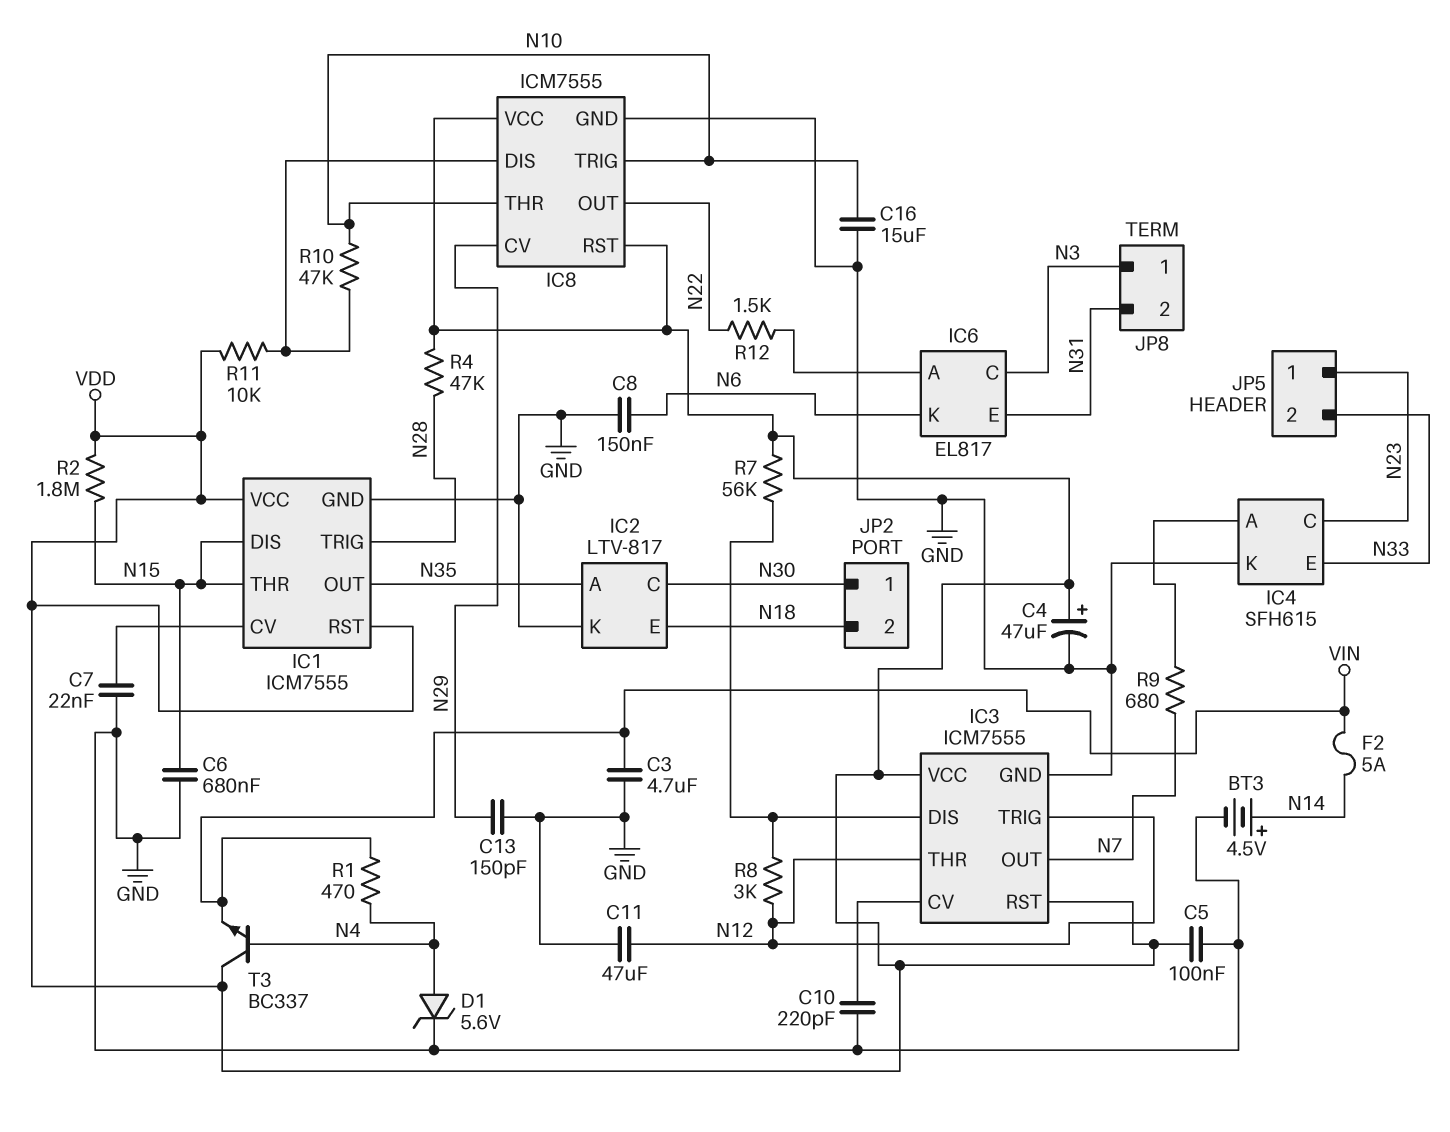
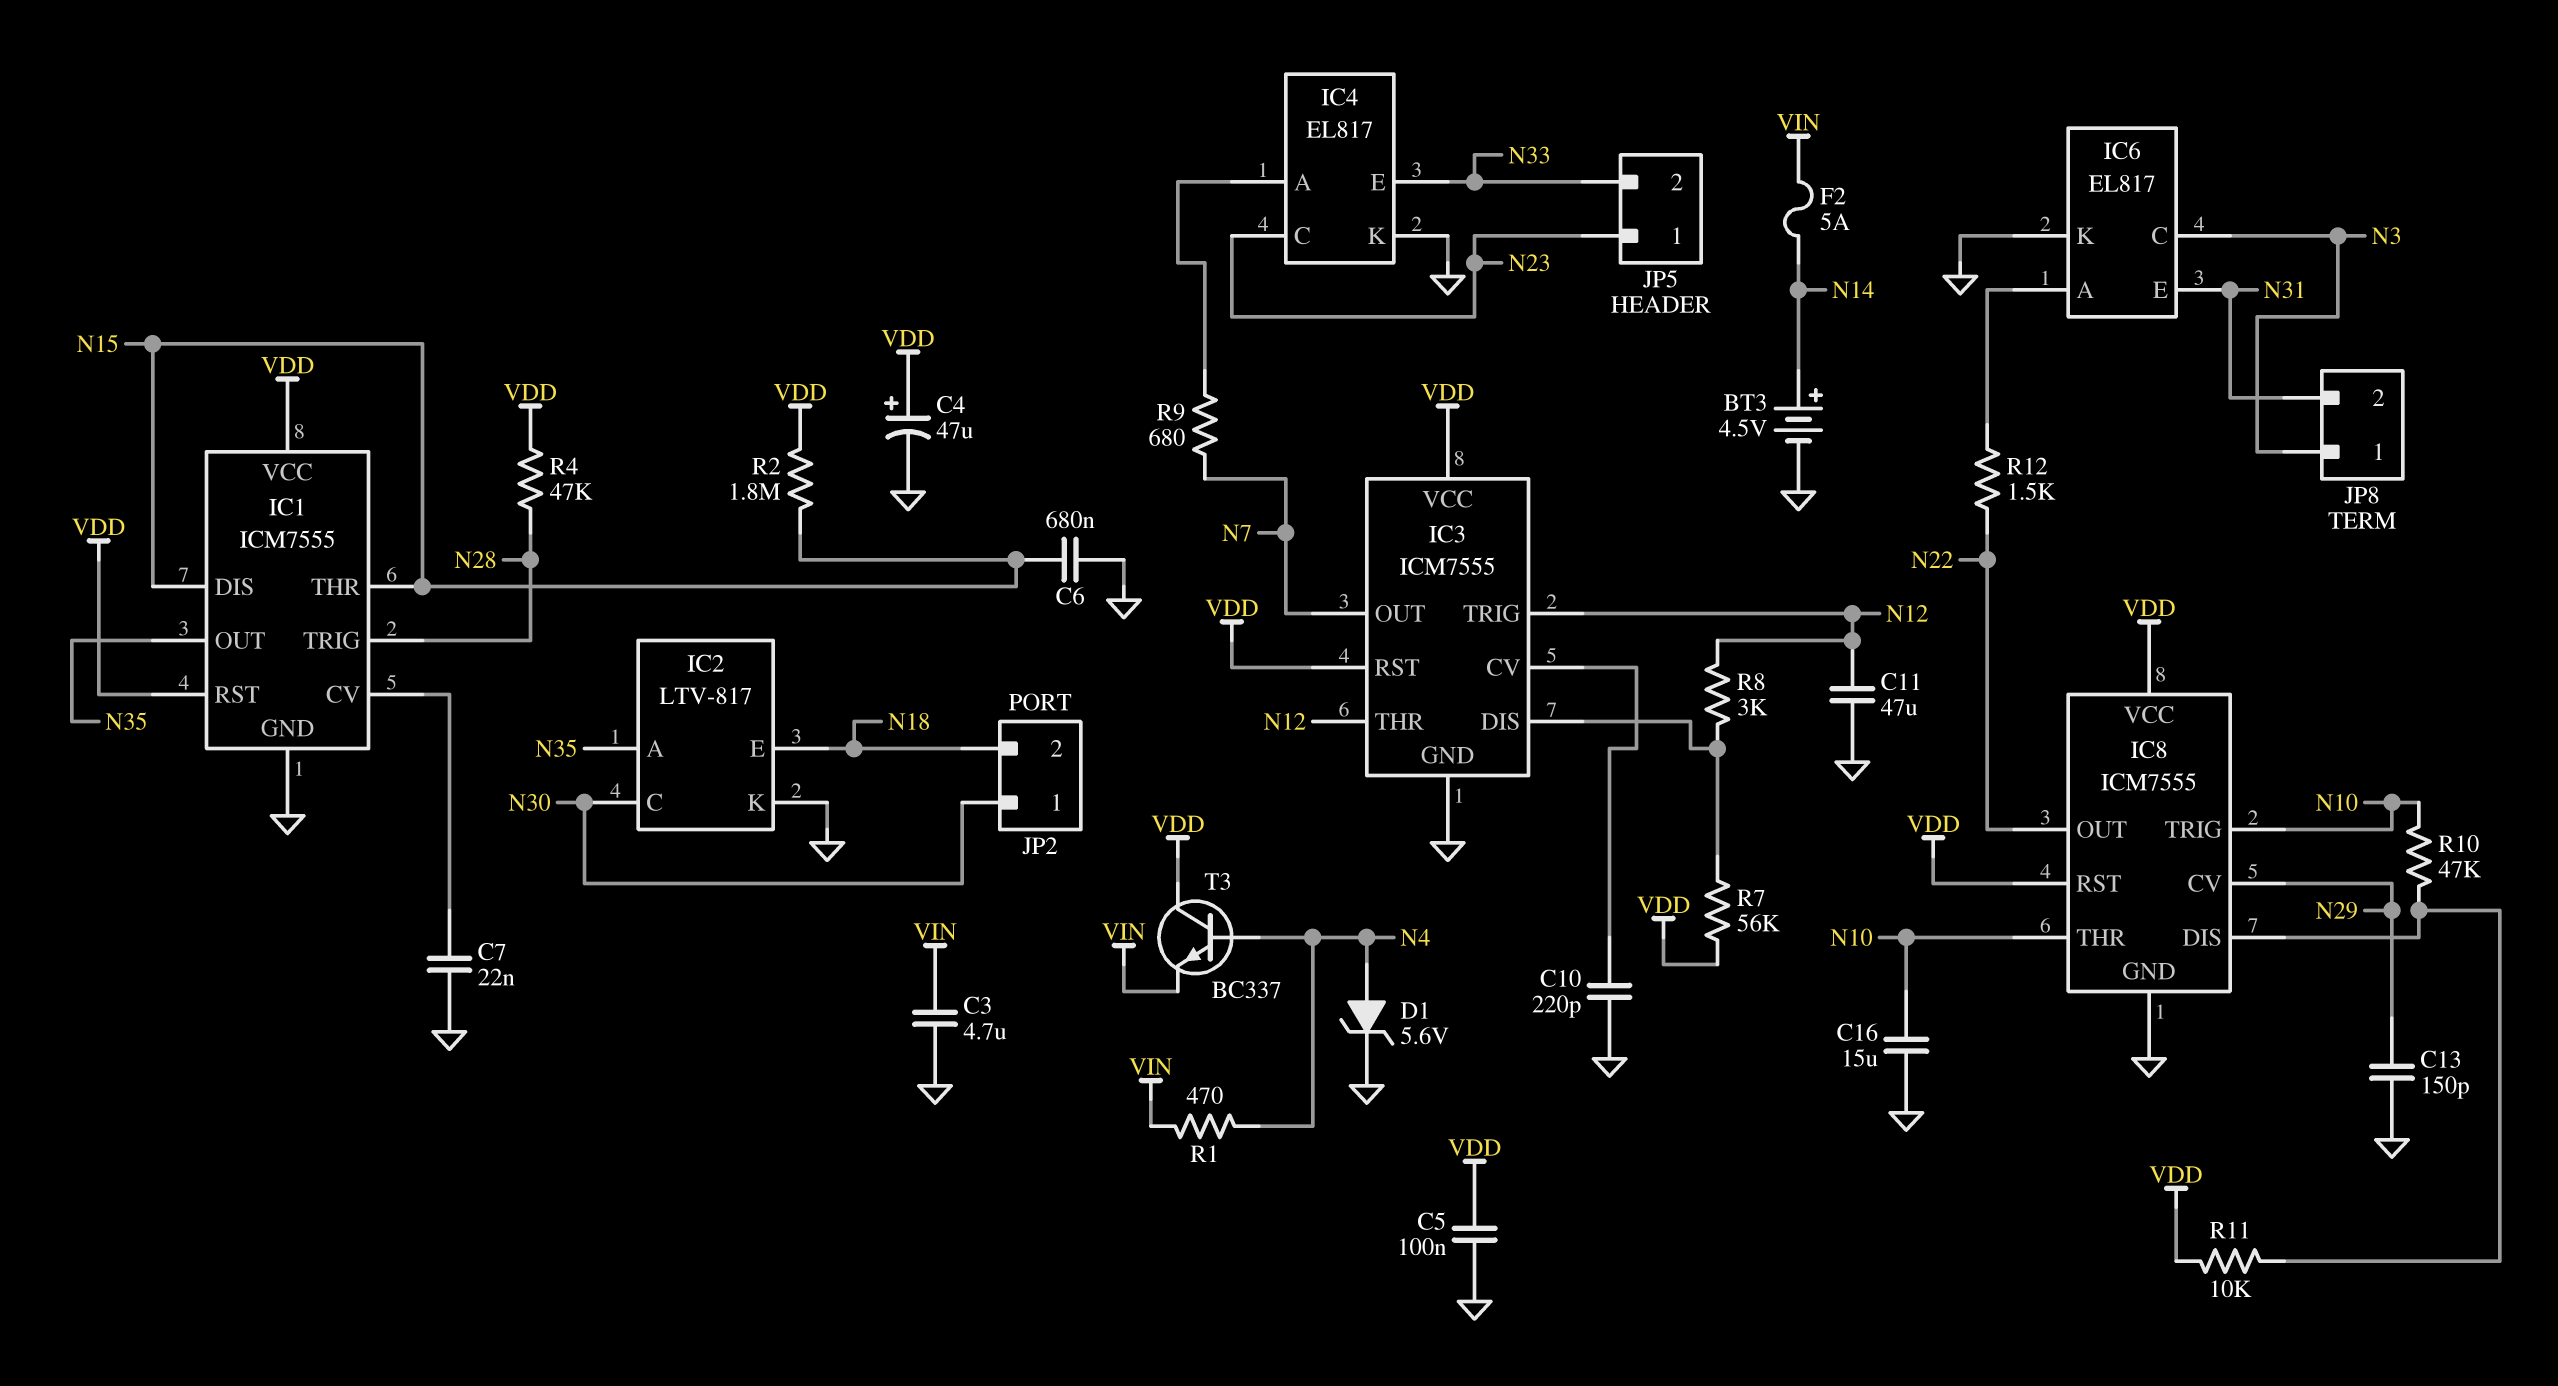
C8: 150nF (GND, N6) -> none
IC4: SFH615 -> EL817
IC6 pin K: N6 -> GND

